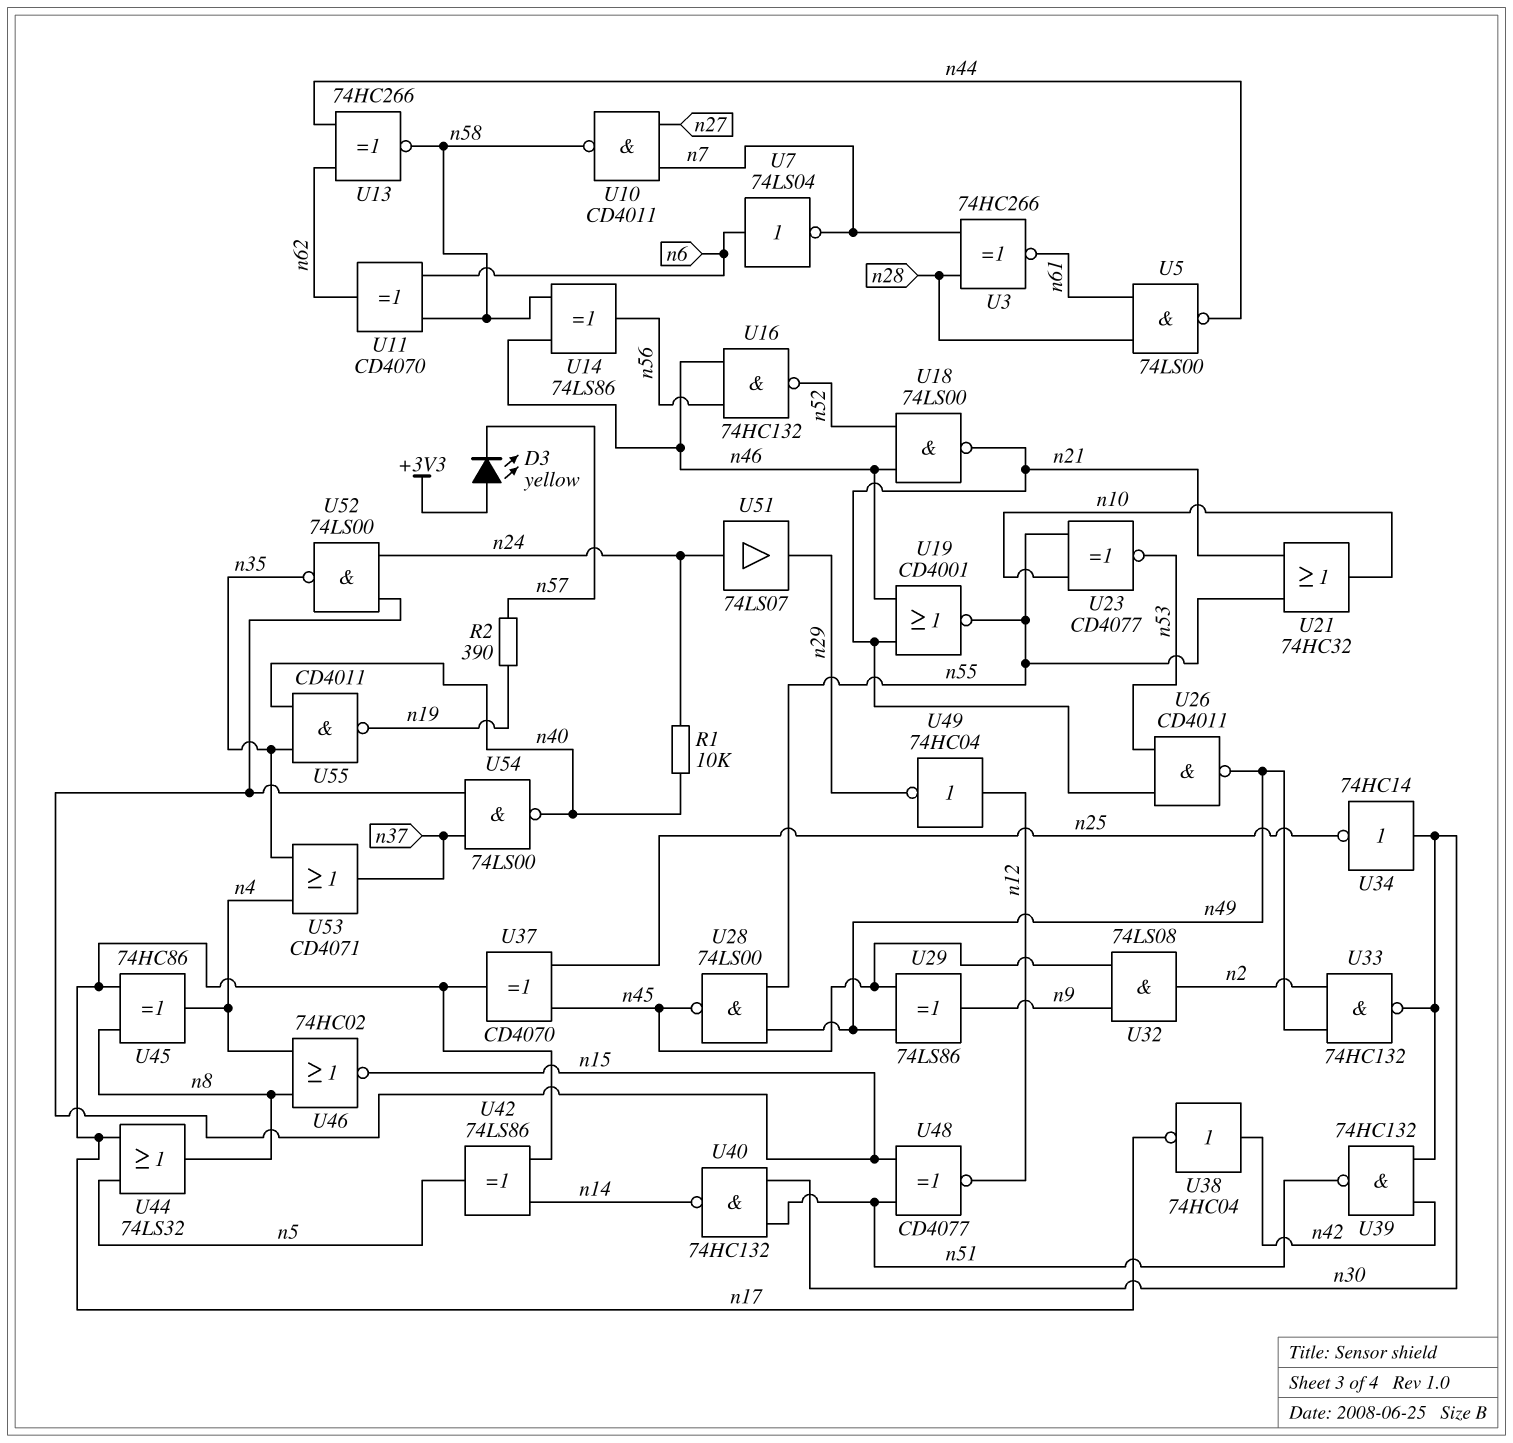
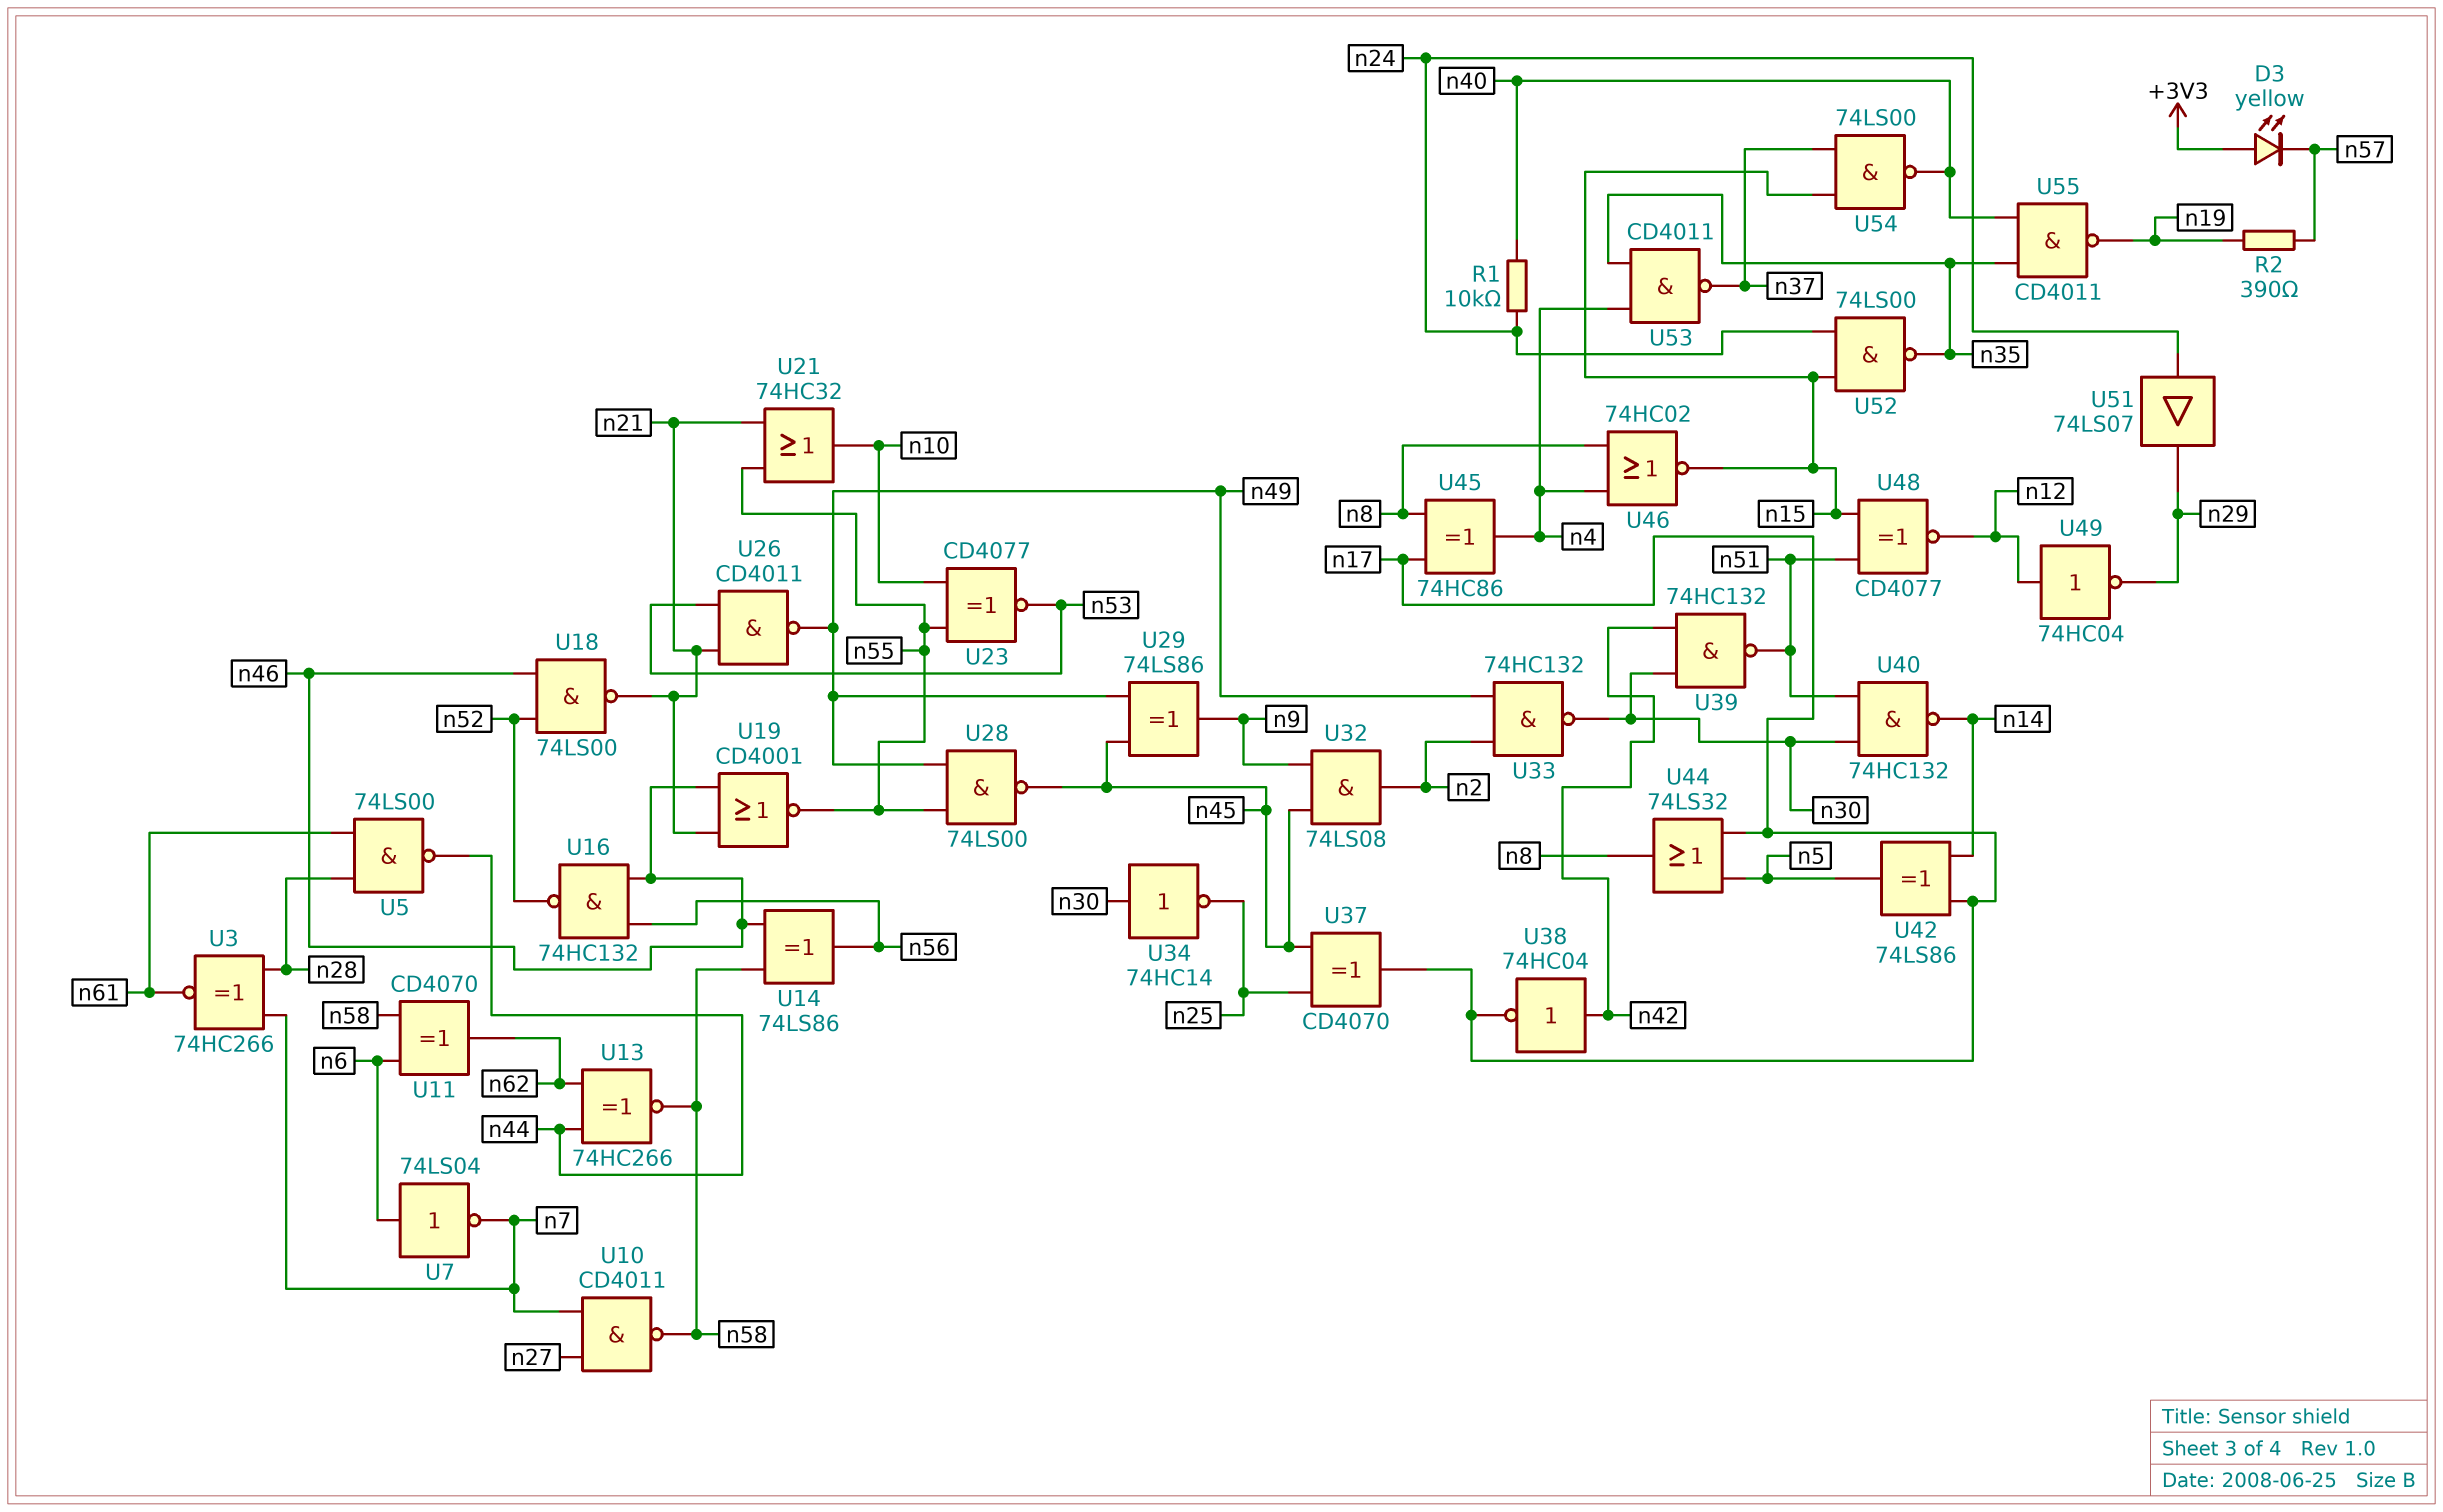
U53: OR CD4071 (in n4, in n35, out n37) -> NAND CD4011 (in n4, in n35, out n37)

